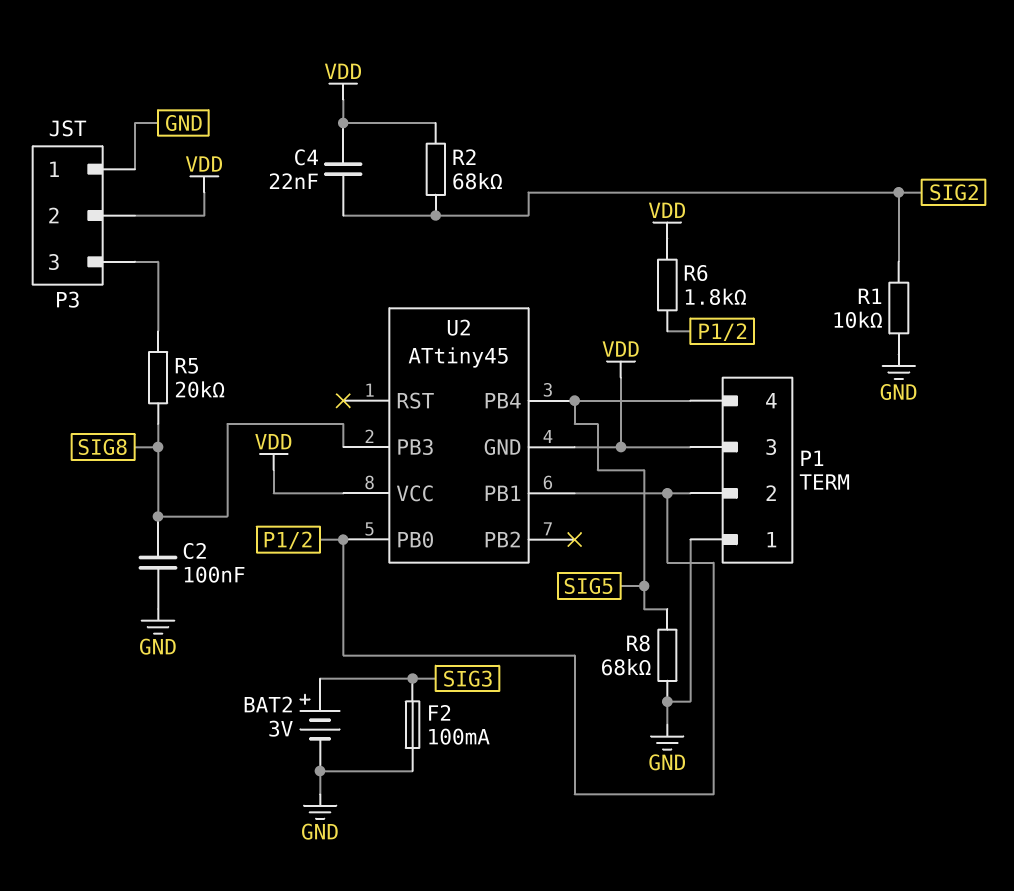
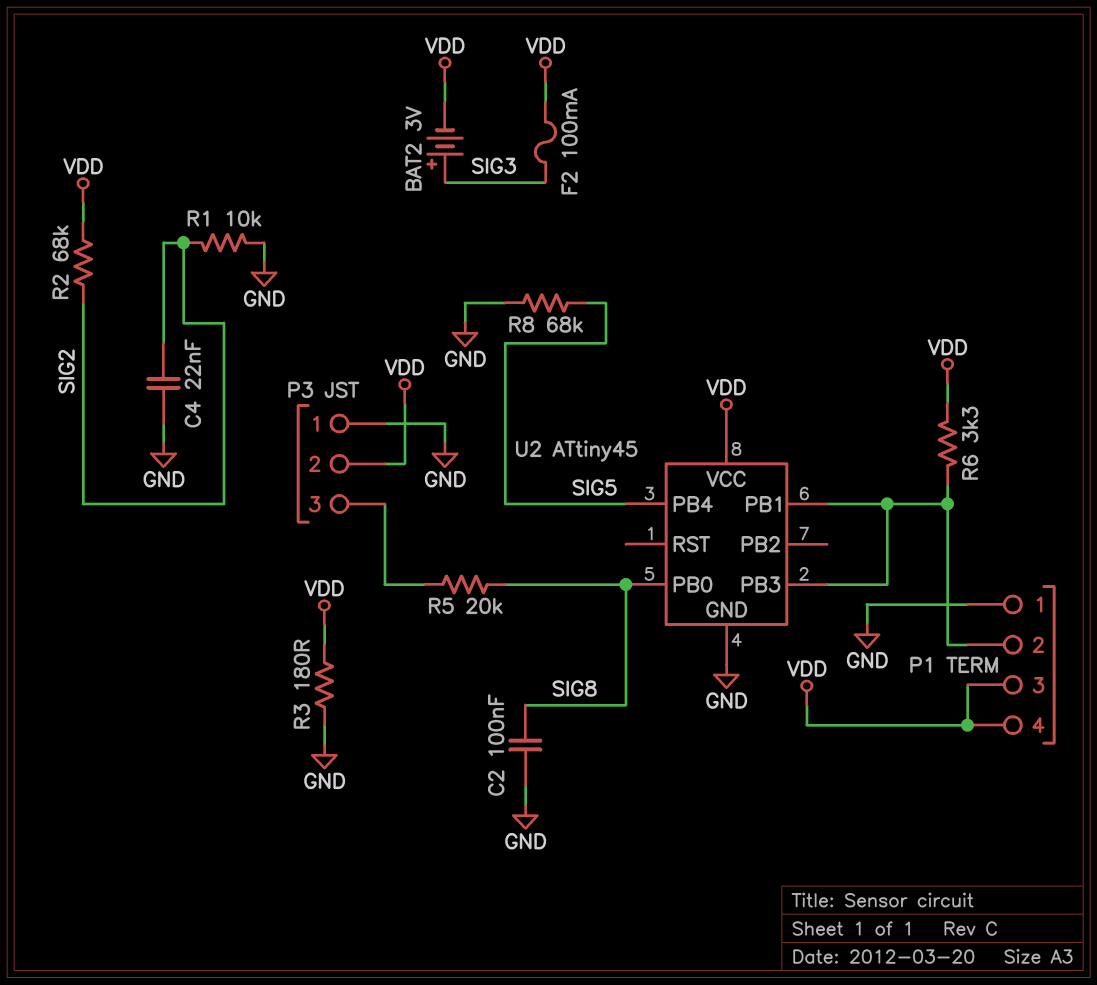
BAT2: 3V (plus SIG3, minus GND) -> 3V (plus SIG3, minus VDD)
C4: 22nF (SIG2, VDD) -> 22nF (GND, SIG2)
F2: 100mA (GND, SIG3) -> 100mA (SIG3, VDD)
P1 pin 4: SIG5 -> VDD
R3: none -> 180 (GND, VDD)
R6: 1.8k (P1/2, VDD) -> 3.3k (P1/2, VDD)
U2 pin GND: VDD -> GND
U2 pin PB0: P1/2 -> SIG8
U2 pin PB3: SIG8 -> P1/2

